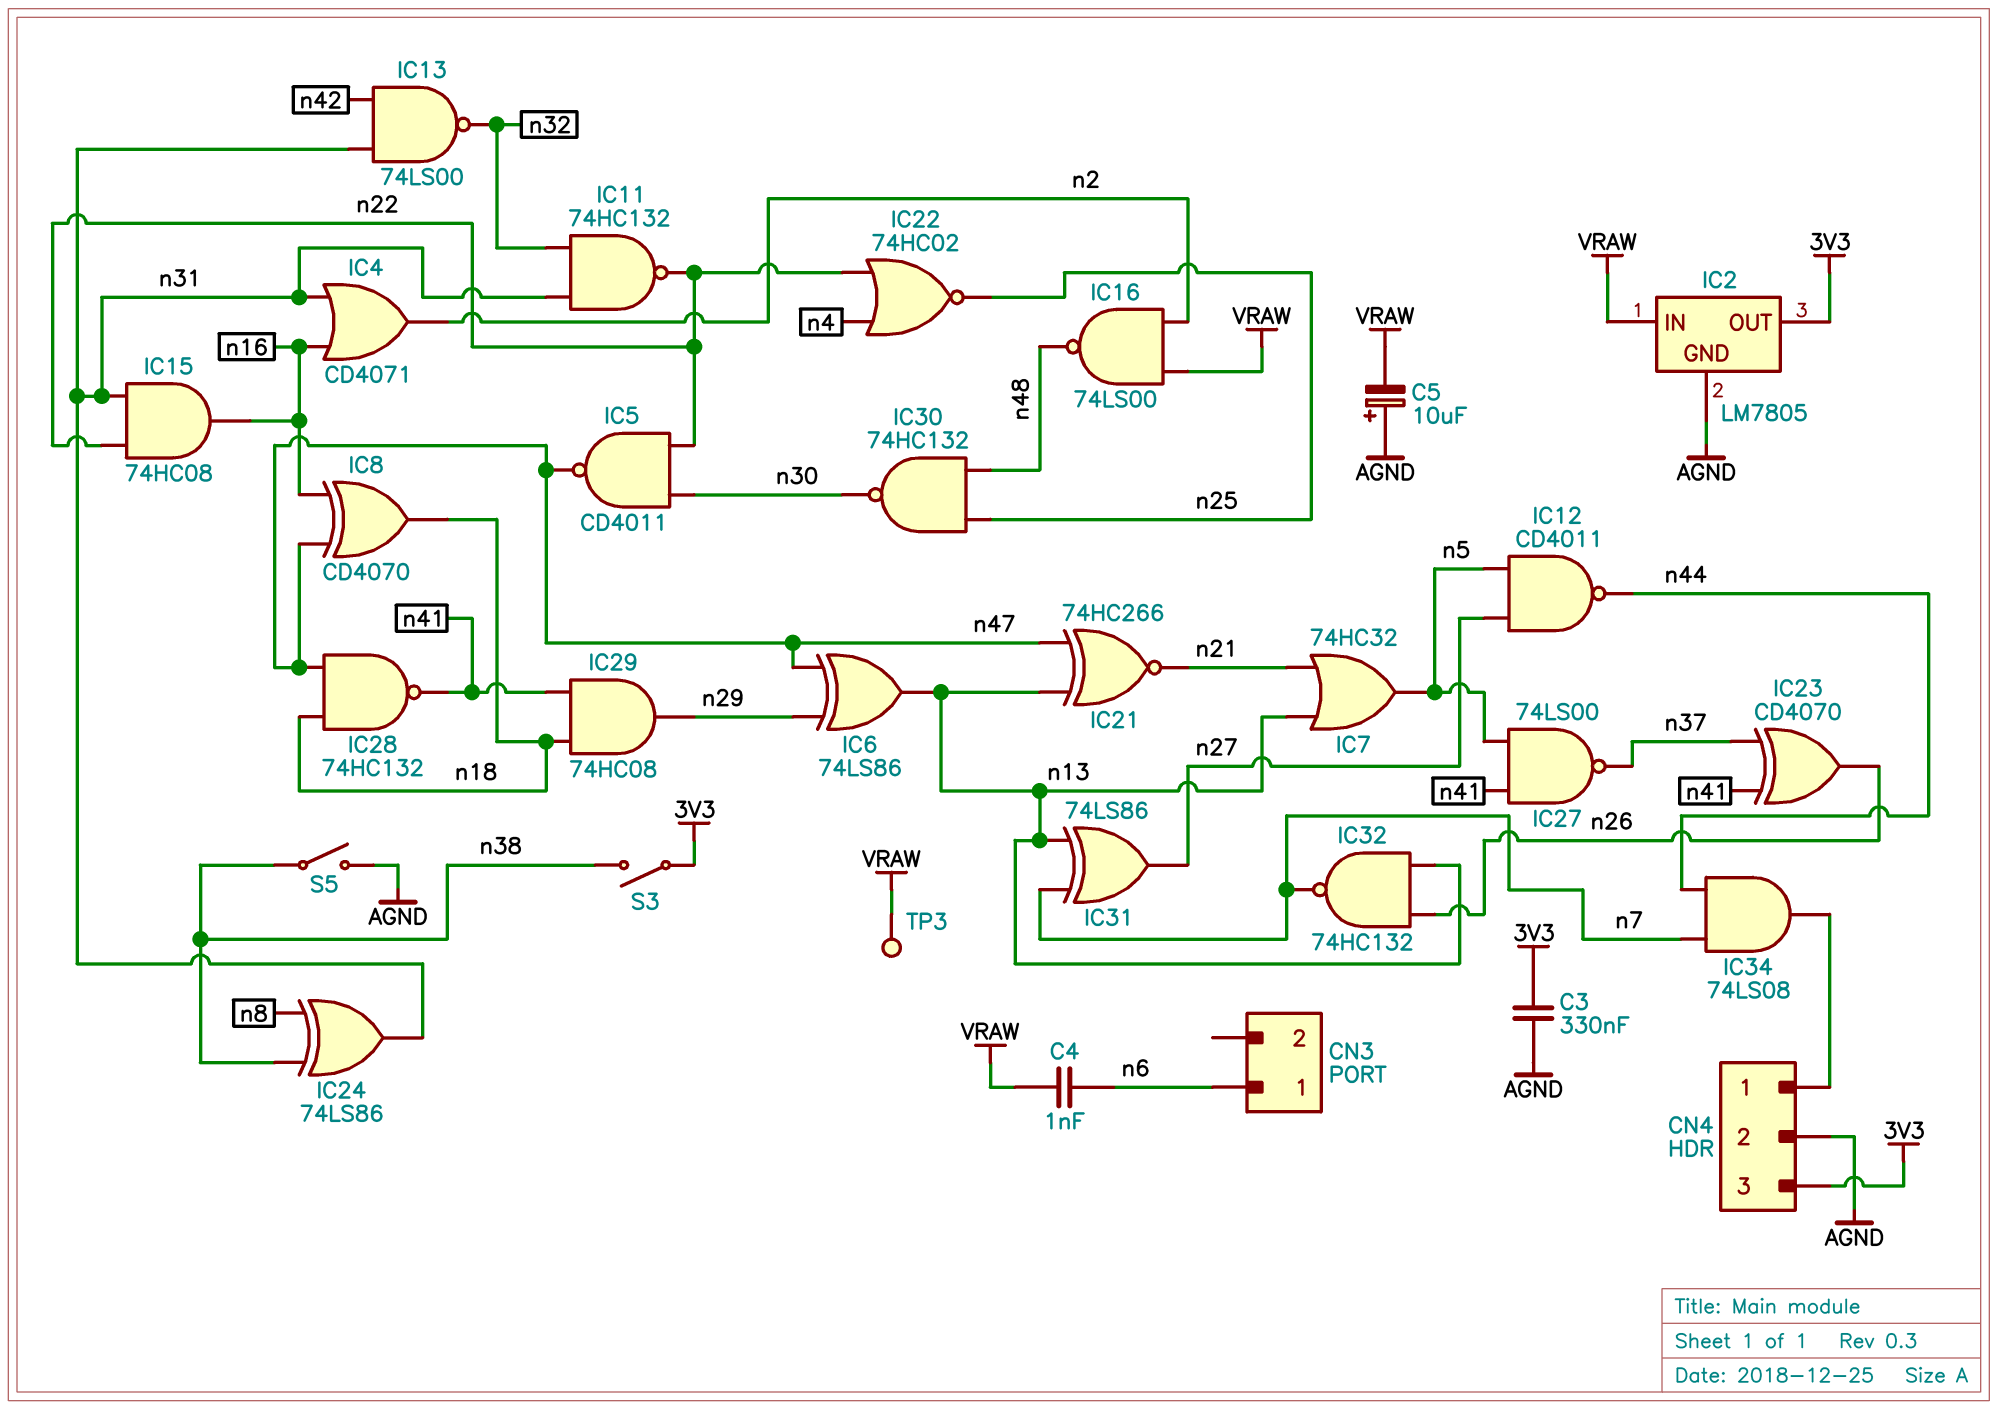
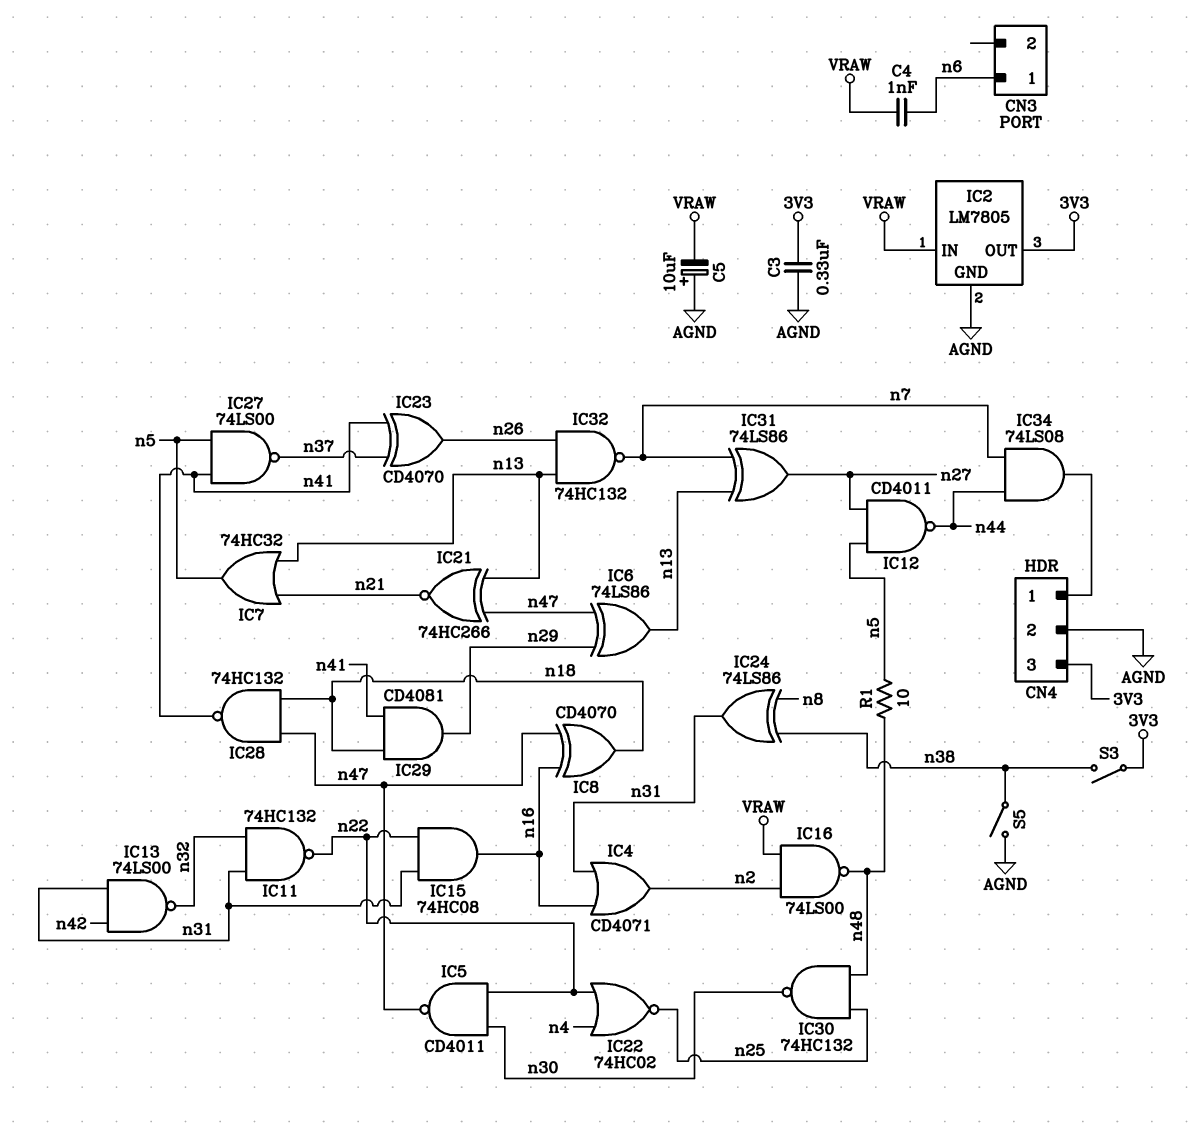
IC29: AND 74HC08 (in n18, in n41, out n29) -> AND CD4081 (in n18, in n41, out n29)
R1: none -> 10 (n5, n48)
TP3: test point (VRAW) -> none

